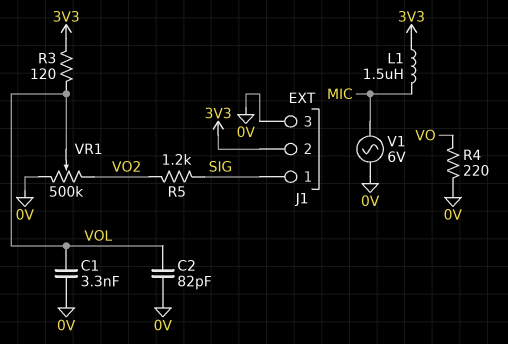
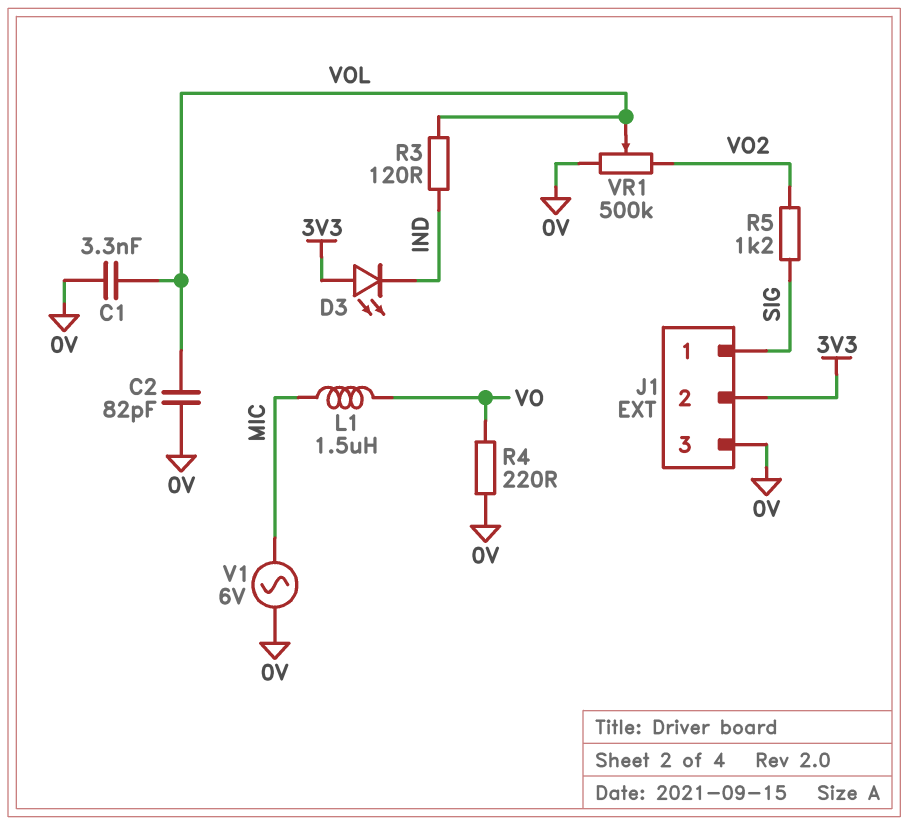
D3: none -> LED (A 3V3, K IND)
L1: 1.5uH (3V3, MIC) -> 1.5uH (MIC, VO)
R3: 120 (3V3, VOL) -> 120 (IND, VOL)

